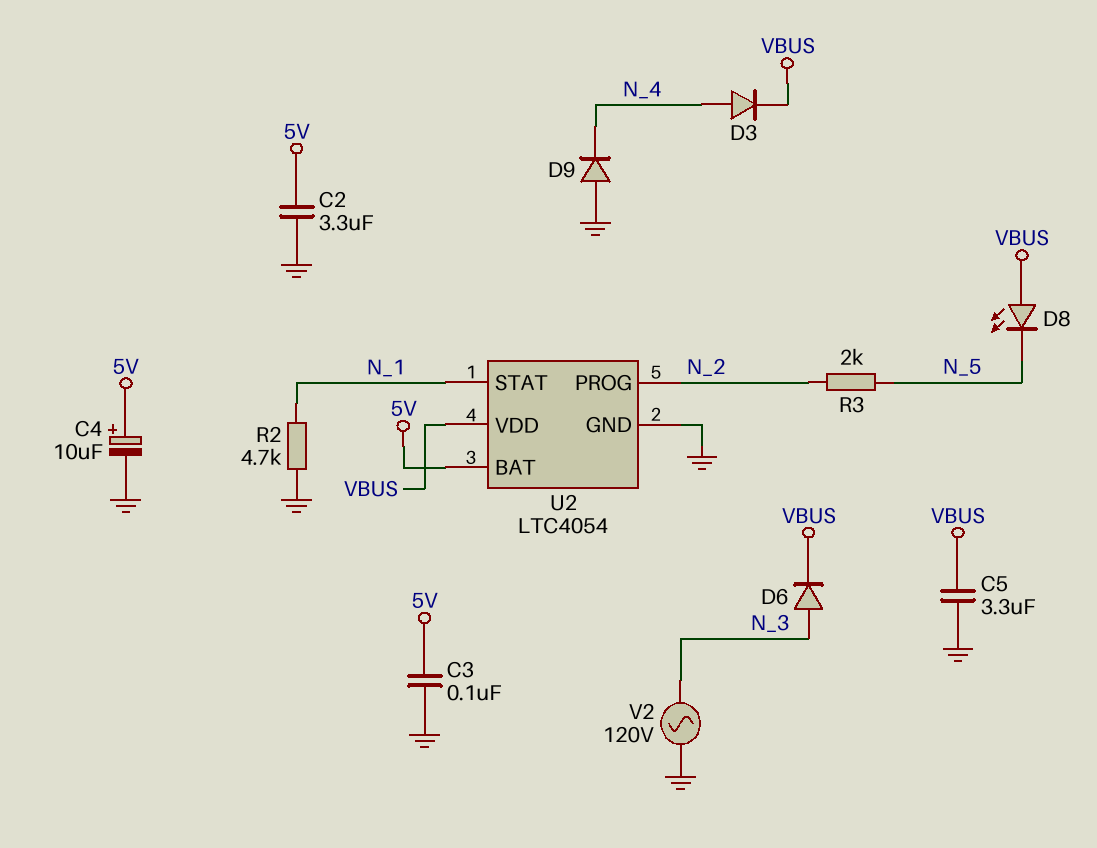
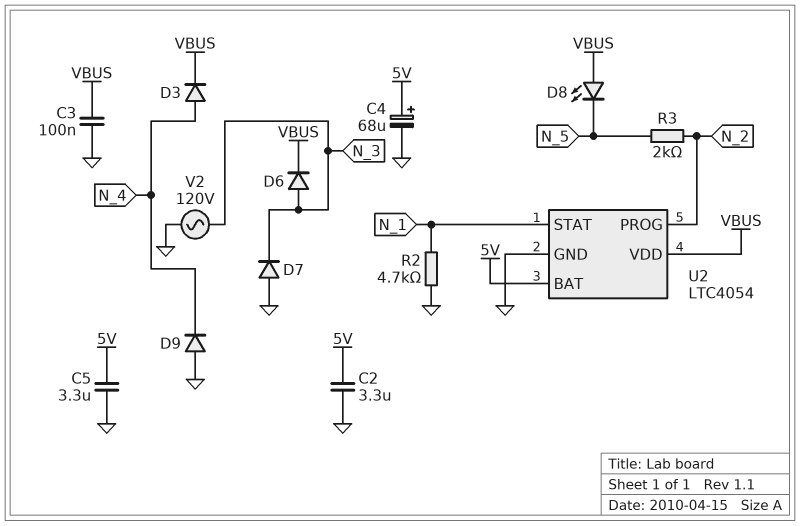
C3: 100nF (5V, GND) -> 100nF (GND, VBUS)
C4: 10uF (plus 5V, minus GND) -> 68uF (plus 5V, minus GND)
C5: 3.3uF (GND, VBUS) -> 3.3uF (5V, GND)
D7: none -> diode (A GND, K N_3)

